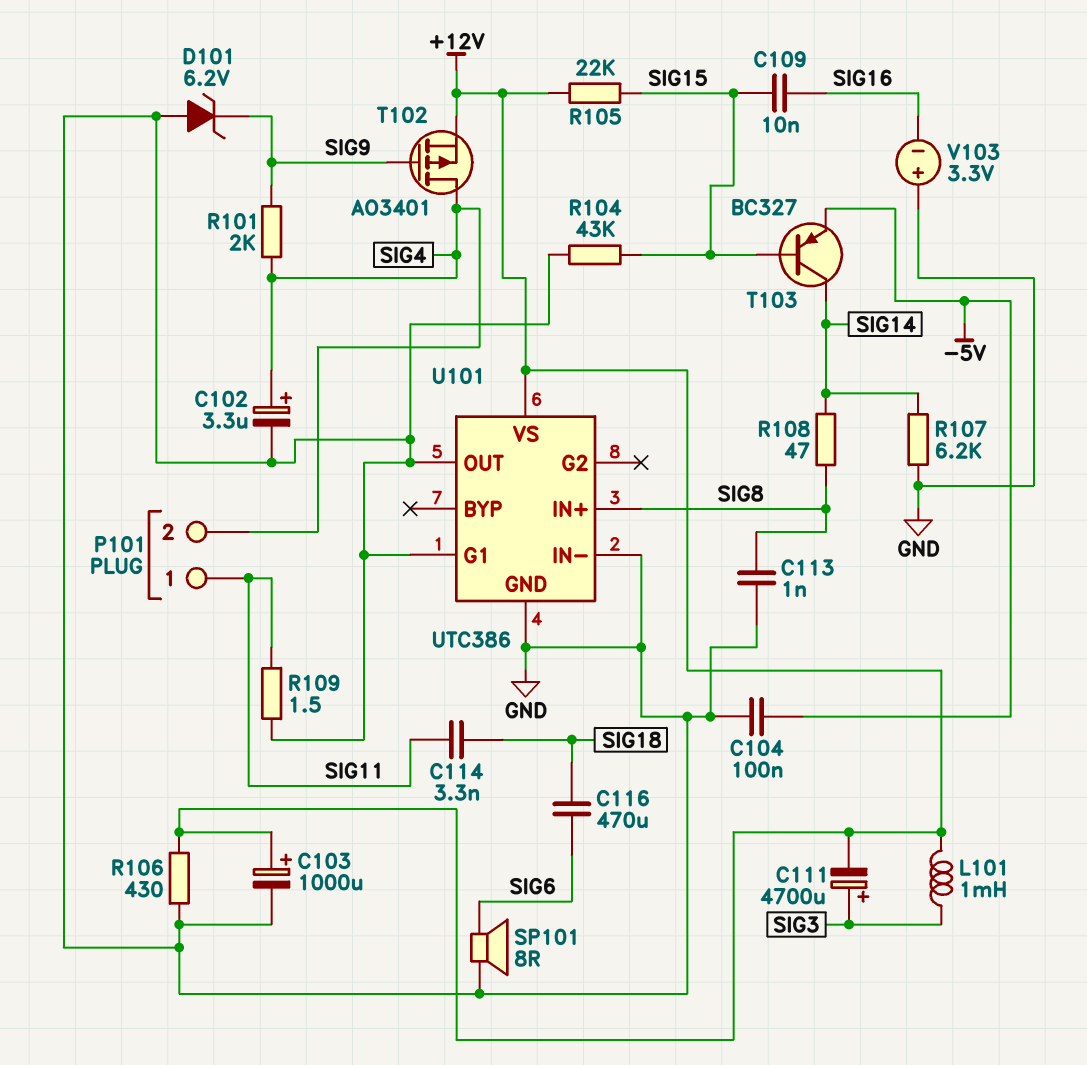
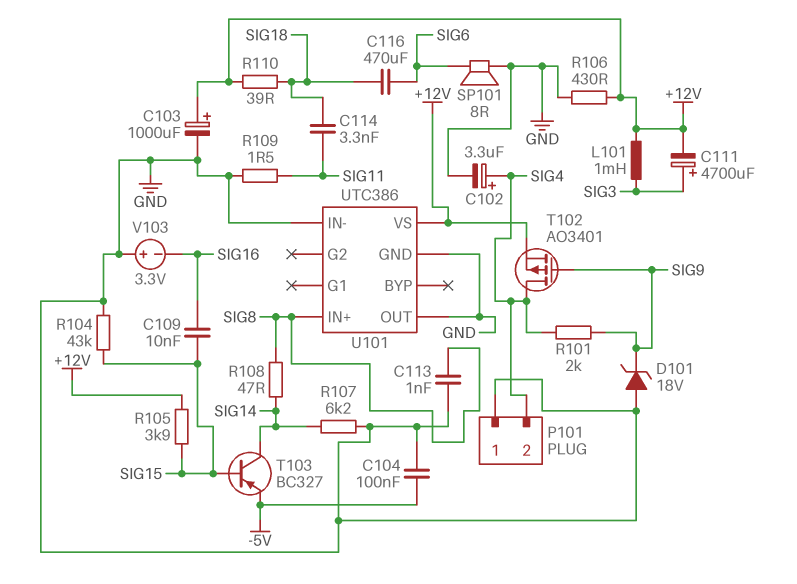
D101: zener 6.2V (A GND, K SIG9) -> zener 18V (A GND, K SIG9)
P101 pin 1: SIG11 -> GND
R105: 22k (+12V, SIG15) -> 3.9k (+12V, SIG15)
R110: none -> 39 (+12V, SIG18)
U101 pin G1: GND -> none

